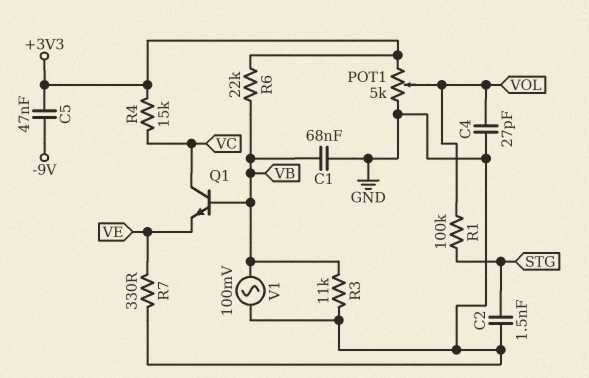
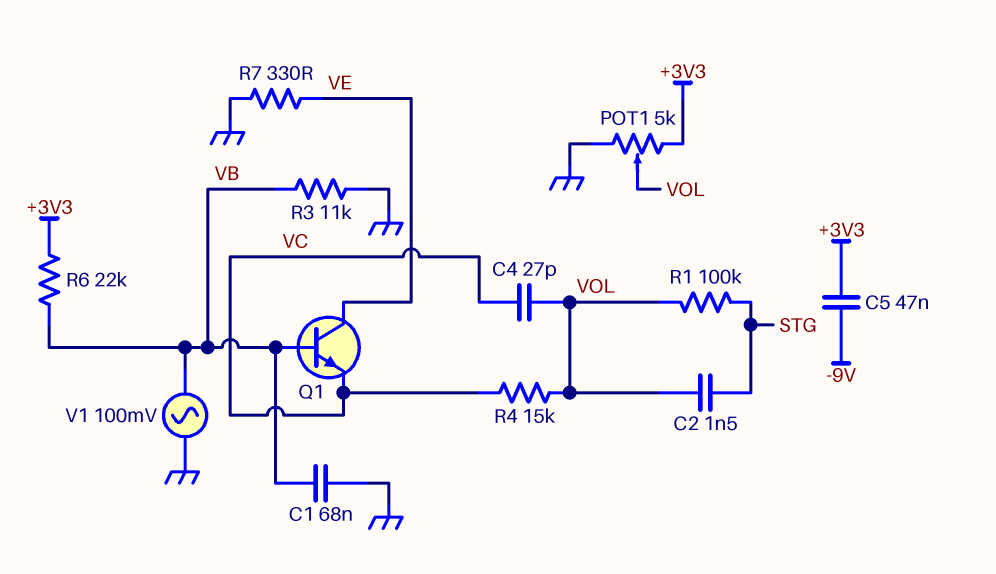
C2: 1.5nF (GND, STG) -> 1.5nF (STG, VOL)
C4: 27pF (GND, VOL) -> 27pF (VC, VOL)
Q1: NPN (B VB, C VC, E VE) -> NPN (B VB, C VE, E VC)
R4: 15k (+3V3, VC) -> 15k (VC, VOL)

